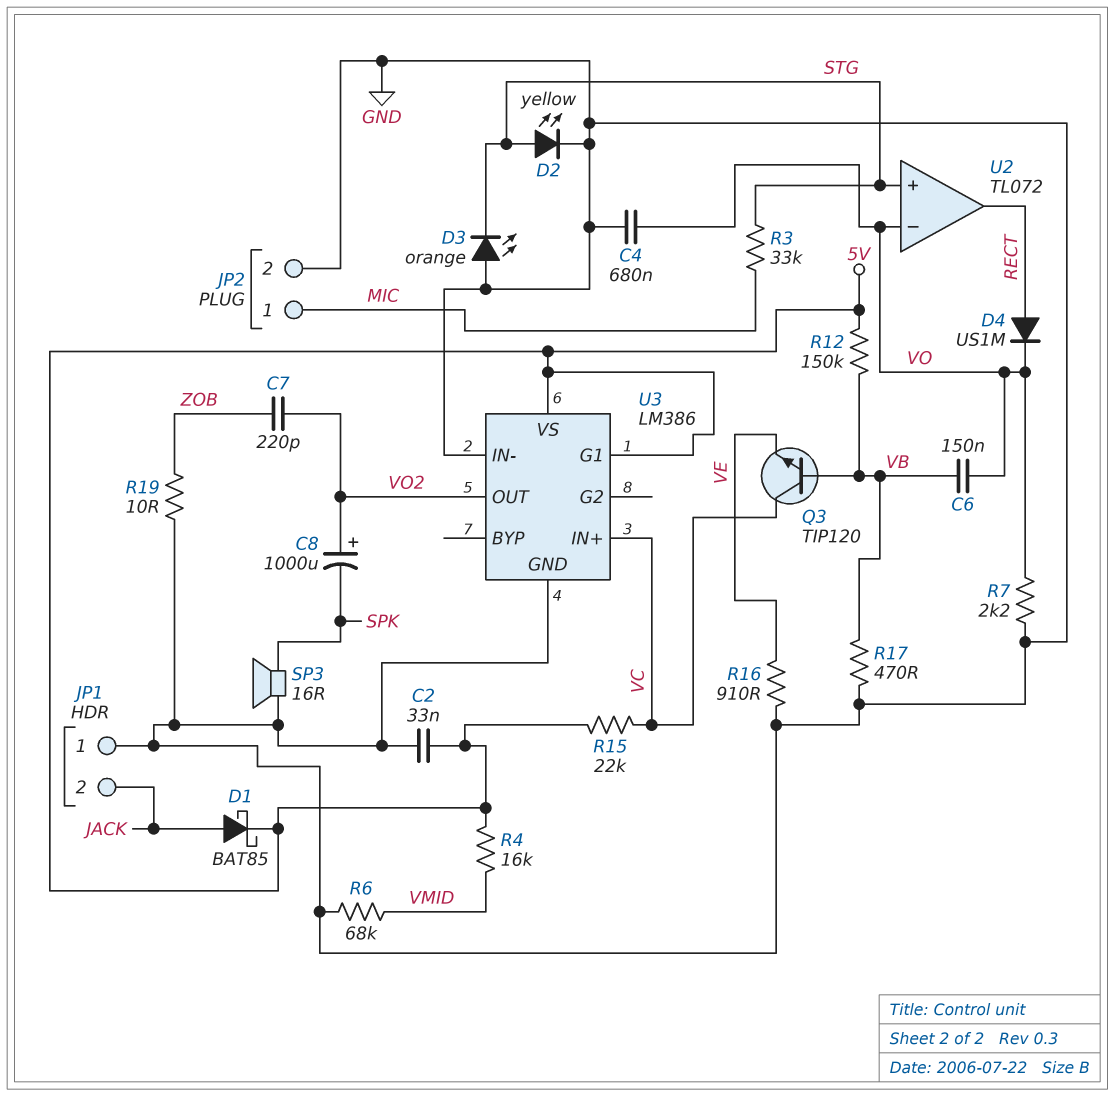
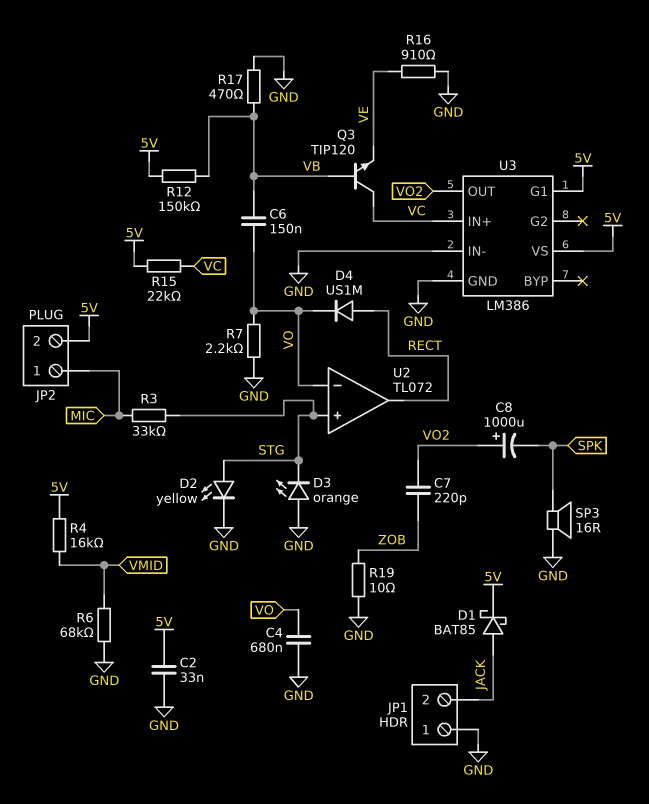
JP2 pin 2: GND -> 5V

